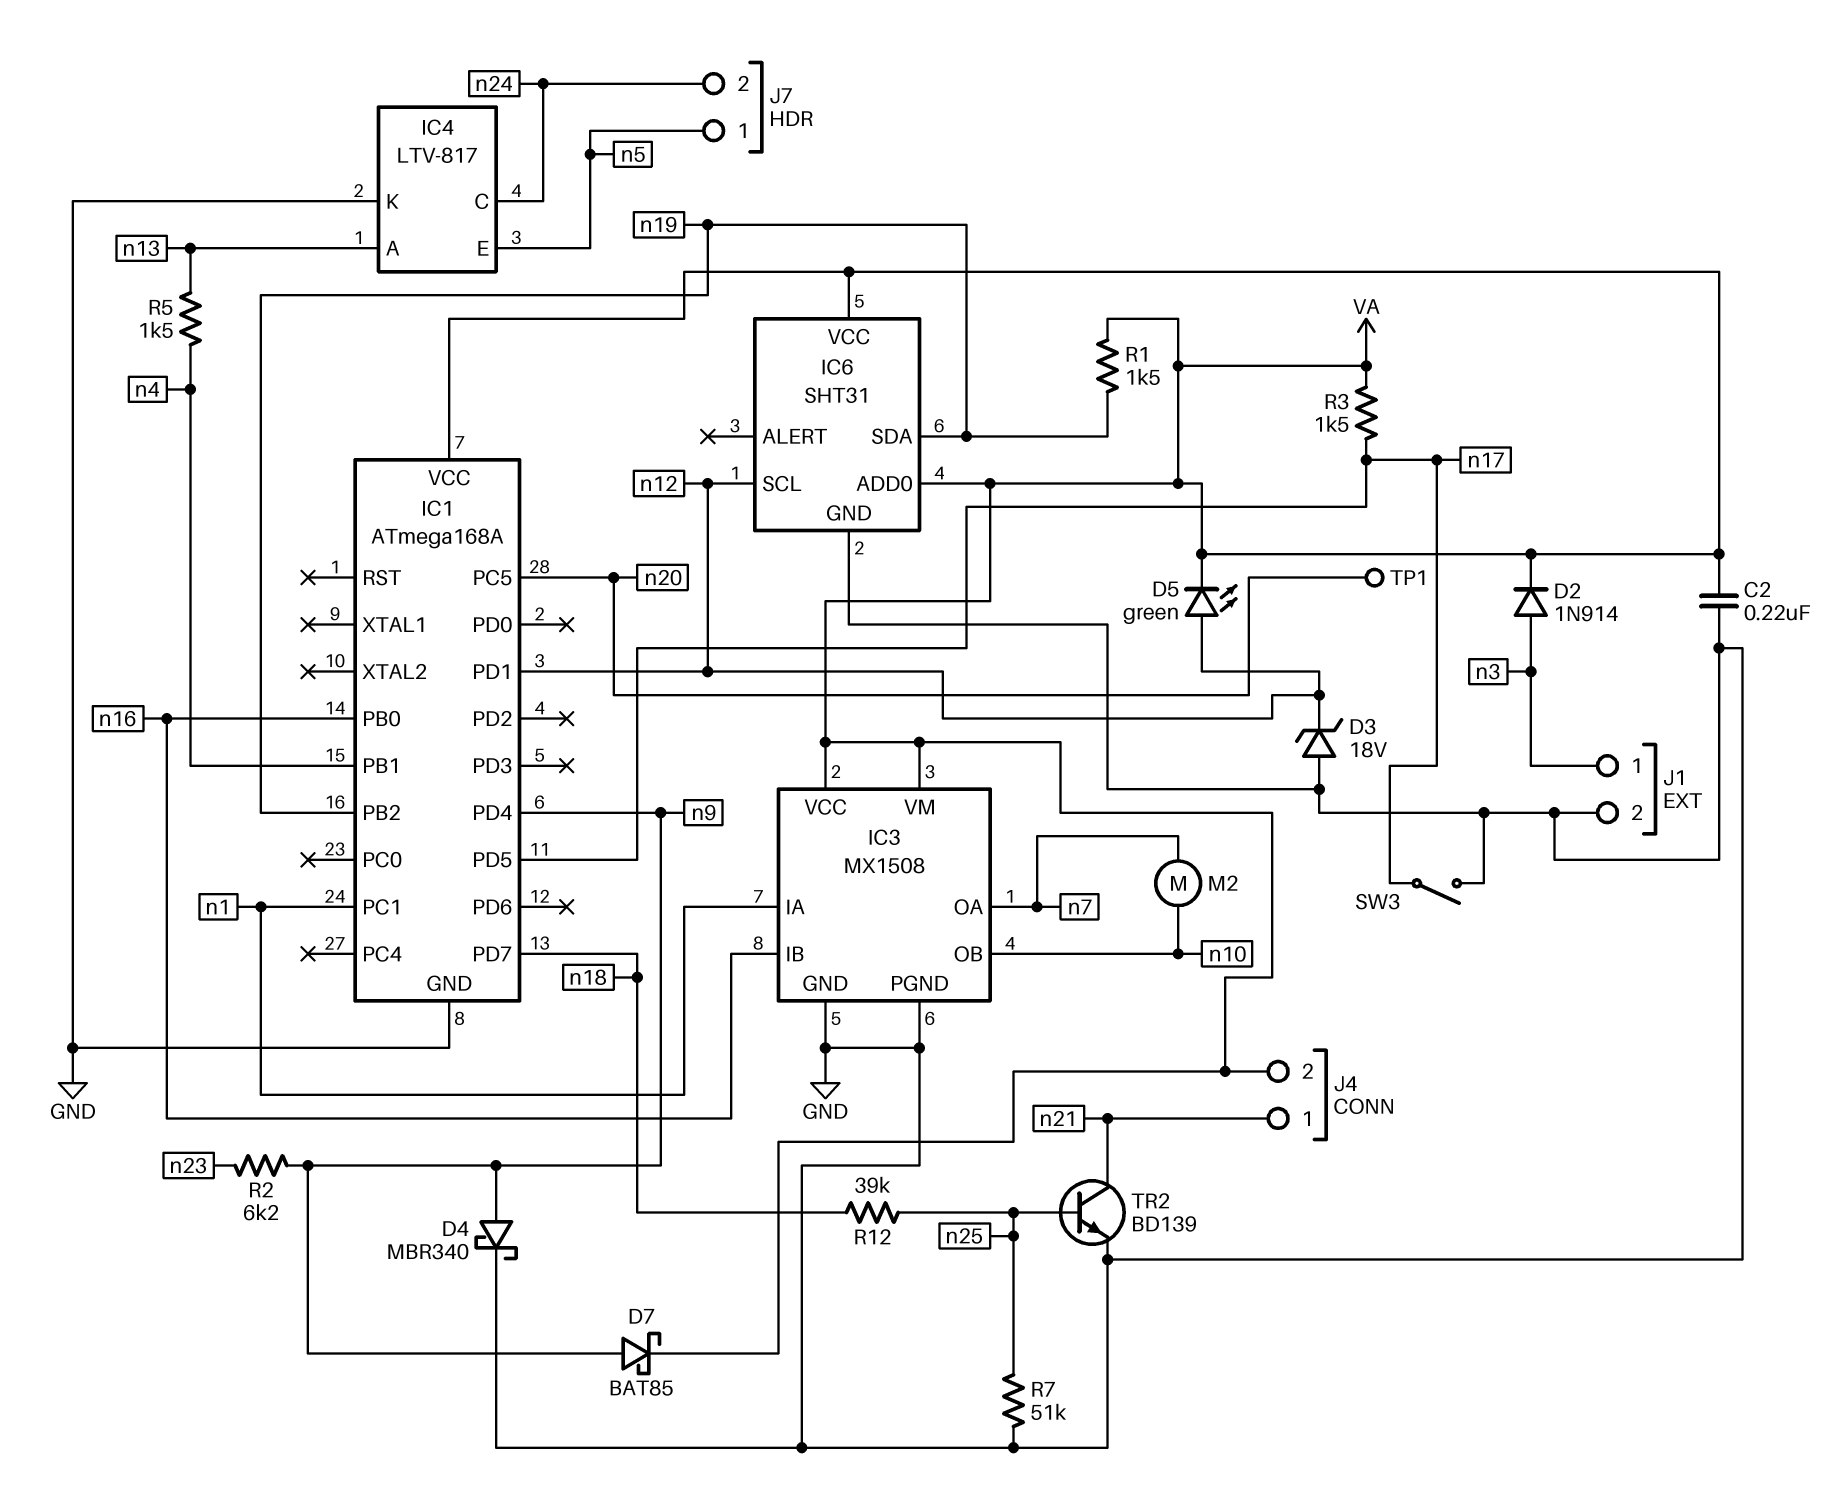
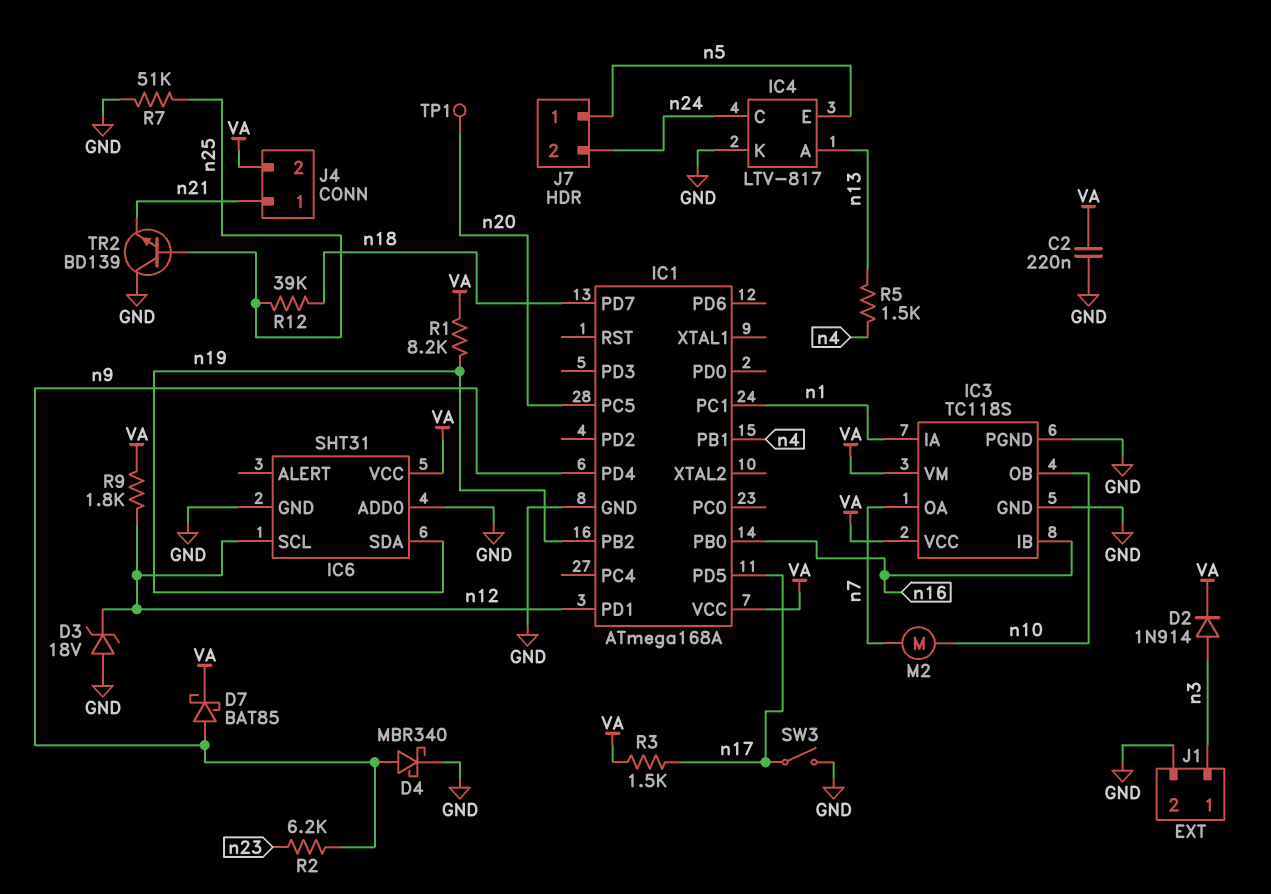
D5: LED green (A n12, K VA) -> none
IC3: MX1508 -> TC118S
IC6 pin ADD0: VA -> GND
R1: 1.5k (VA, n19) -> 8.2k (VA, n19)
R9: none -> 1.8k (VA, n12)
TR2: NPN BD139 (B n25, C n21, E GND) -> NPN BD139 (B n25, C GND, E n21)

